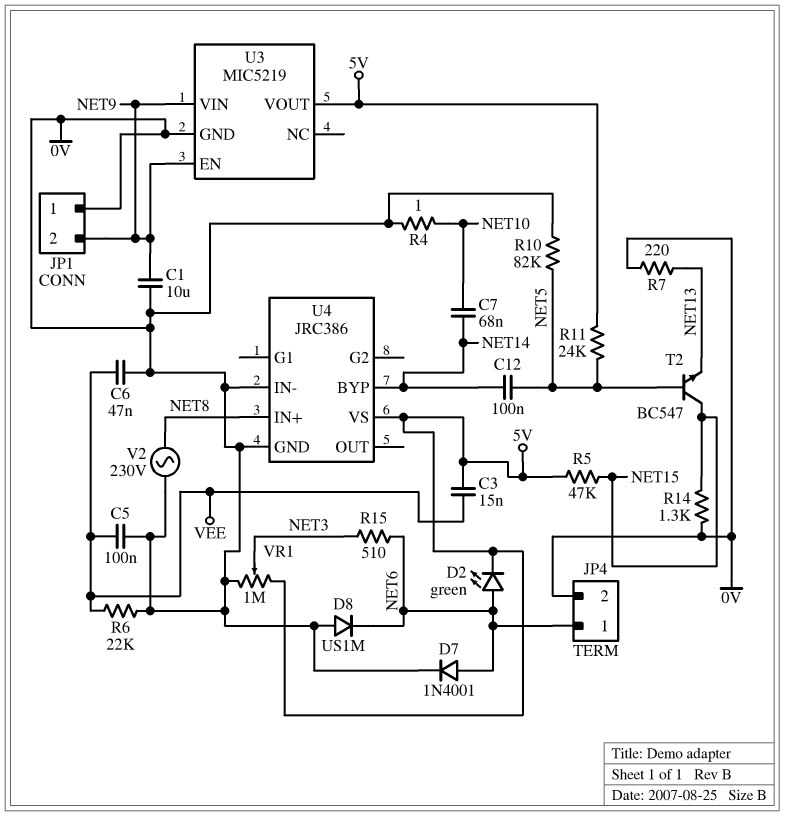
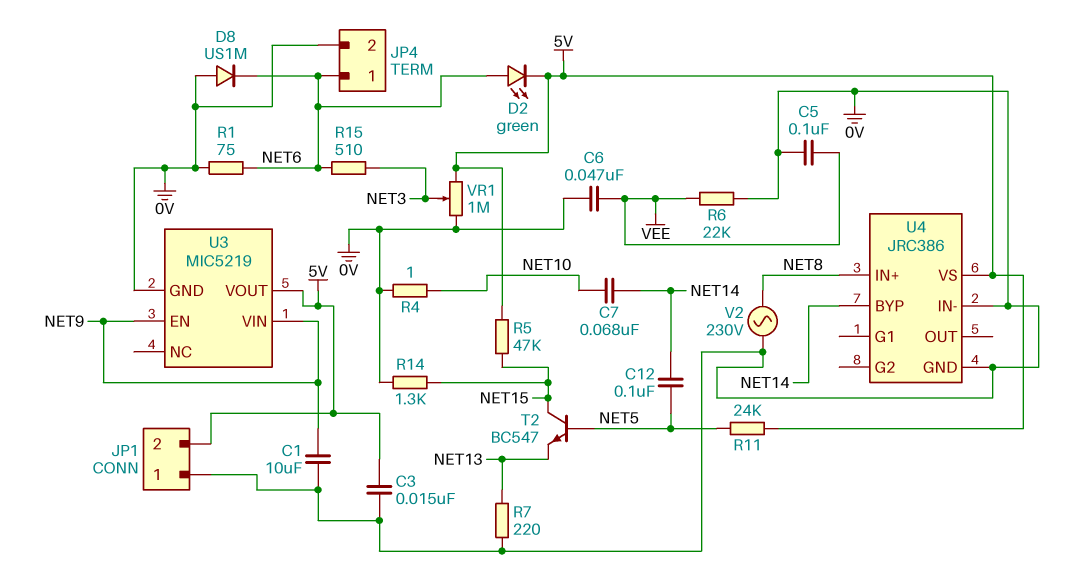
C3: 15nF (5V, VEE) -> 15nF (0V, 5V)
D7: diode 1N4001 (A NET6, K 0V) -> none
JP1 pin 2: NET9 -> 5V
R1: none -> 75 (0V, NET6)
R10: 82k (0V, NET5) -> none

